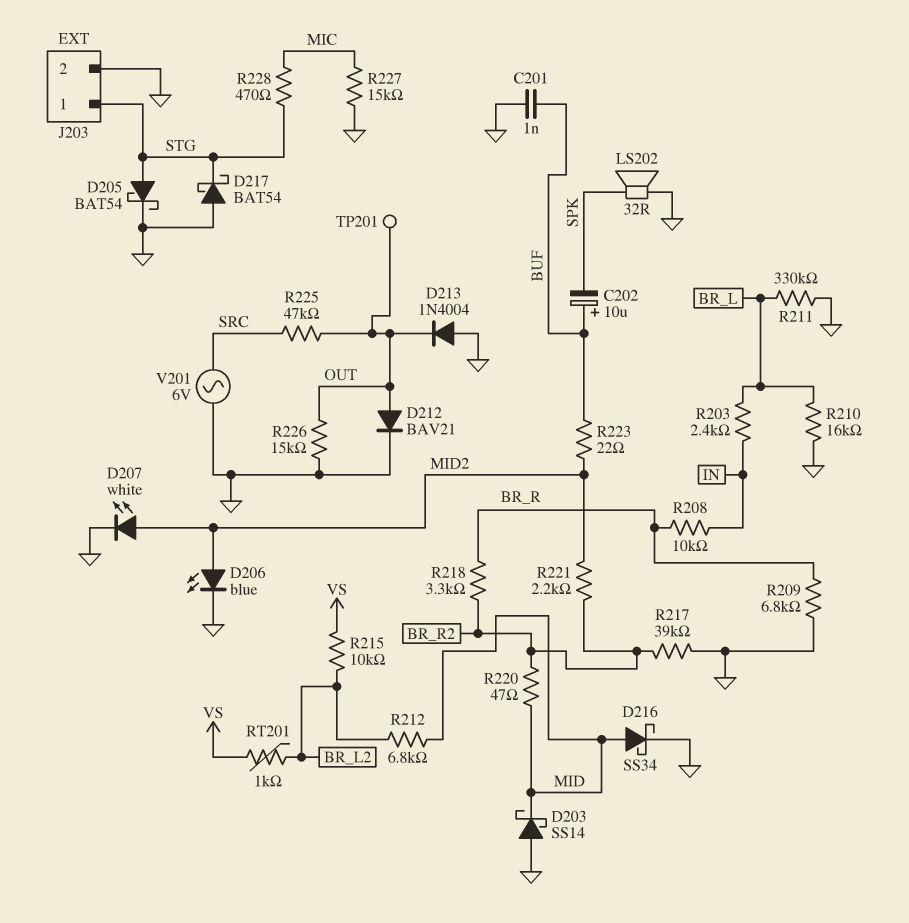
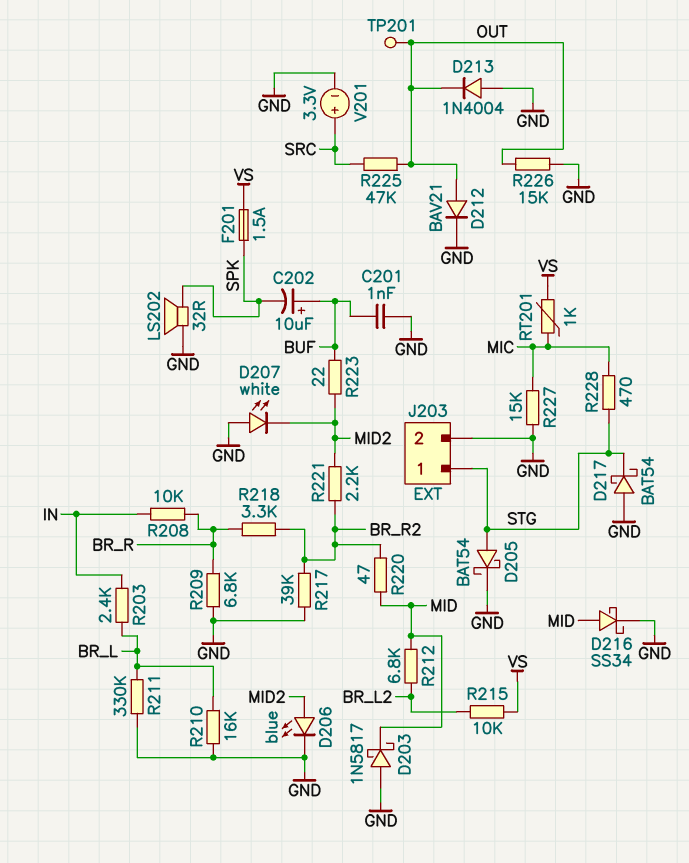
D203: schottky SS14 (A GND, K MID) -> schottky 1N5817 (A GND, K MID)
D207: LED white (A MID2, K GND) -> LED white (A GND, K MID2)
F201: none -> 1.5A (SPK, VS)
RT201: 1k (BR_L2, VS) -> 1k (MIC, VS)
V201: AC 6V (GND, SRC) -> 3.3V (plus SRC, minus GND)

